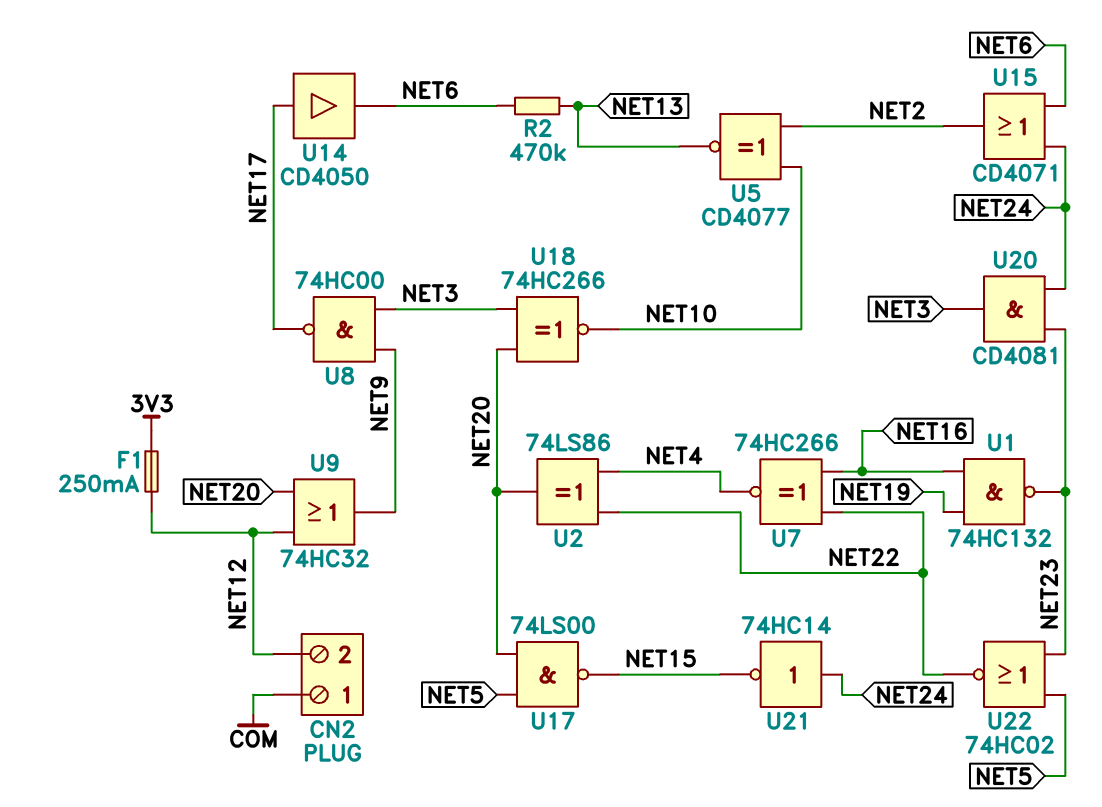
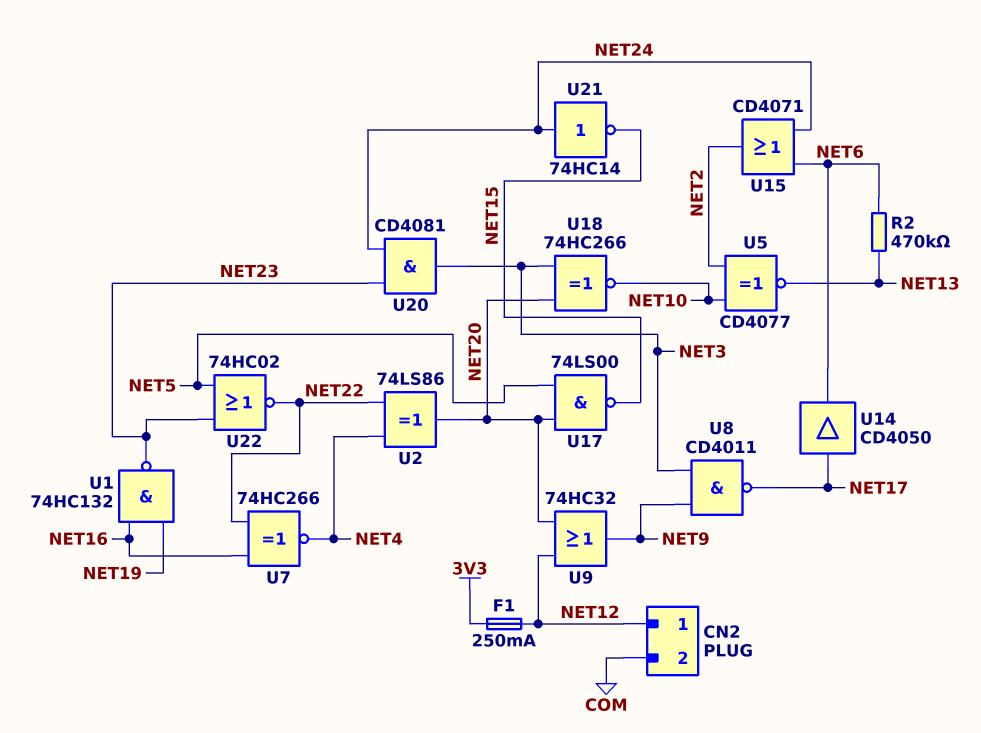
CN2 pin 1: COM -> NET12
CN2 pin 2: NET12 -> COM
U8: NAND 74HC00 (in NET3, in NET9, out NET17) -> NAND CD4011 (in NET3, in NET9, out NET17)

